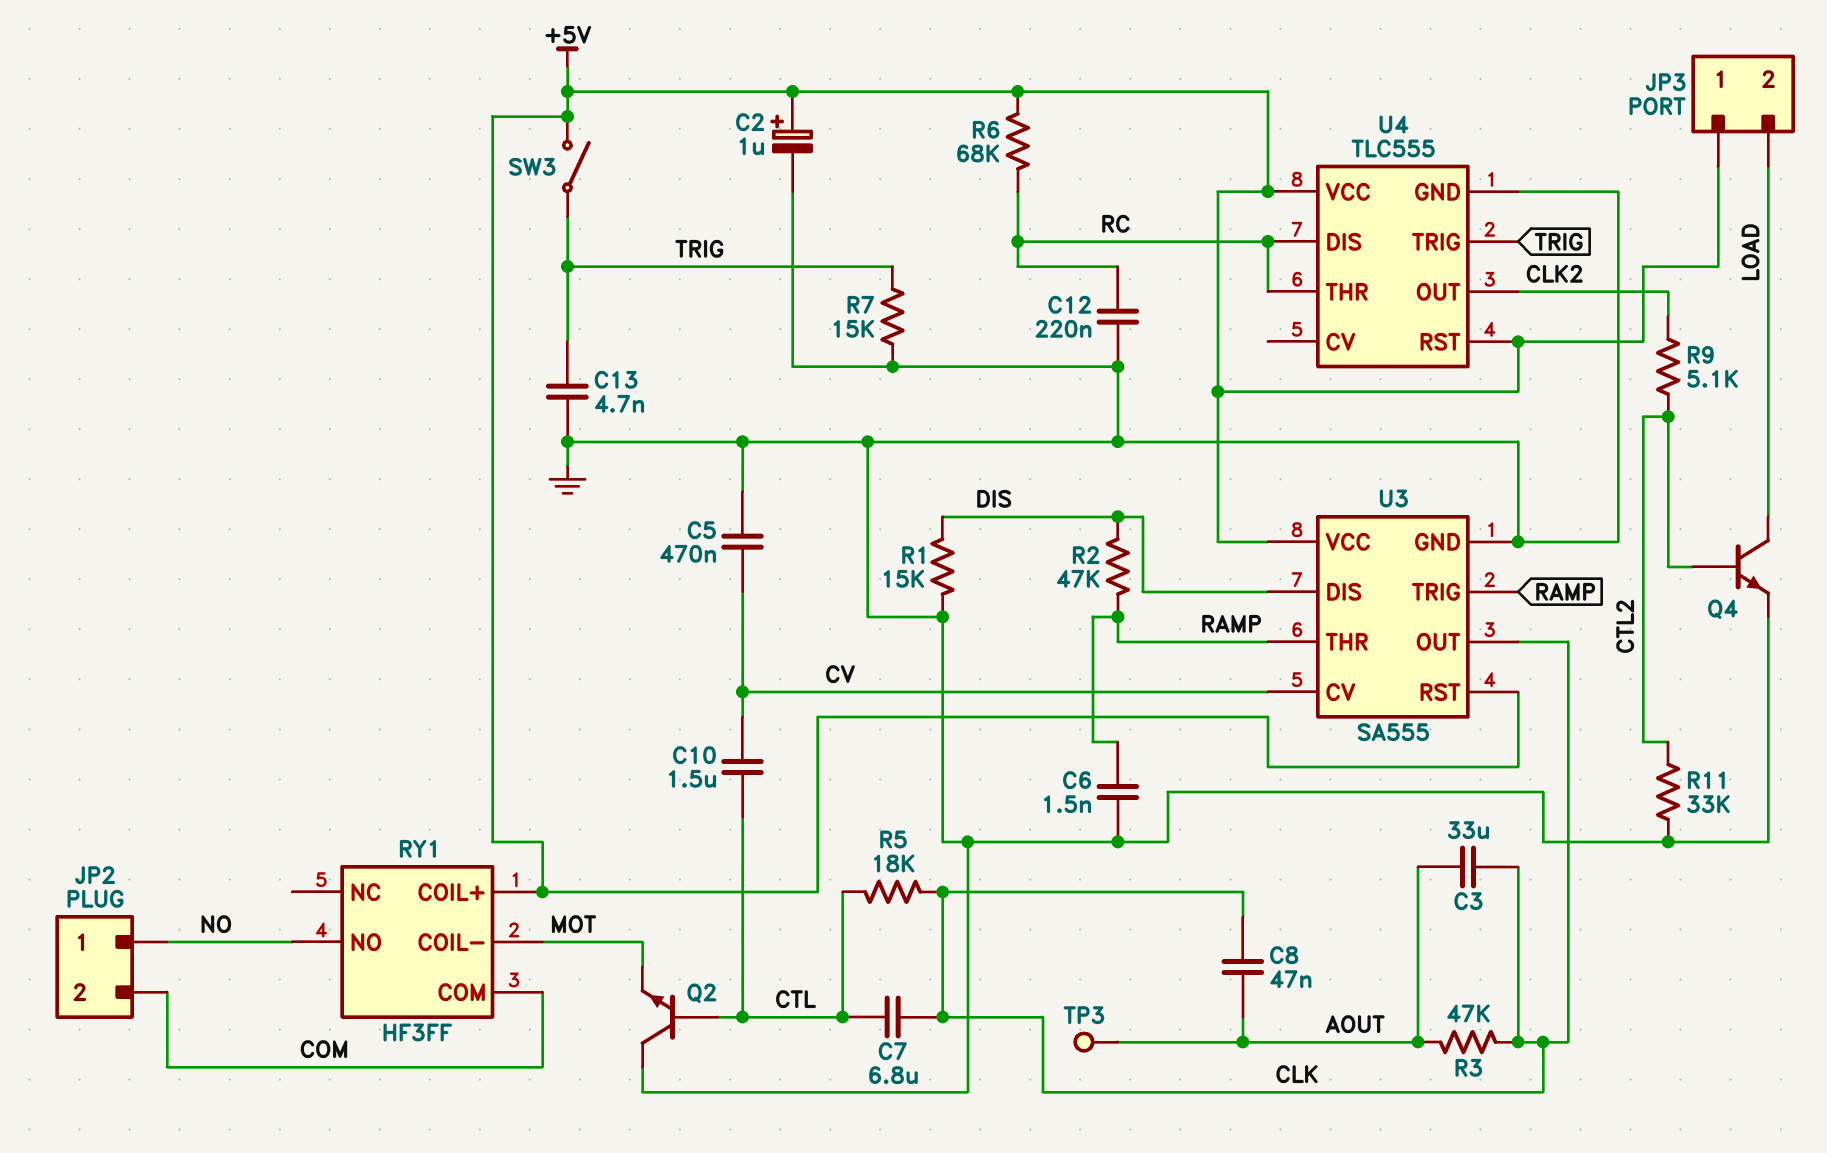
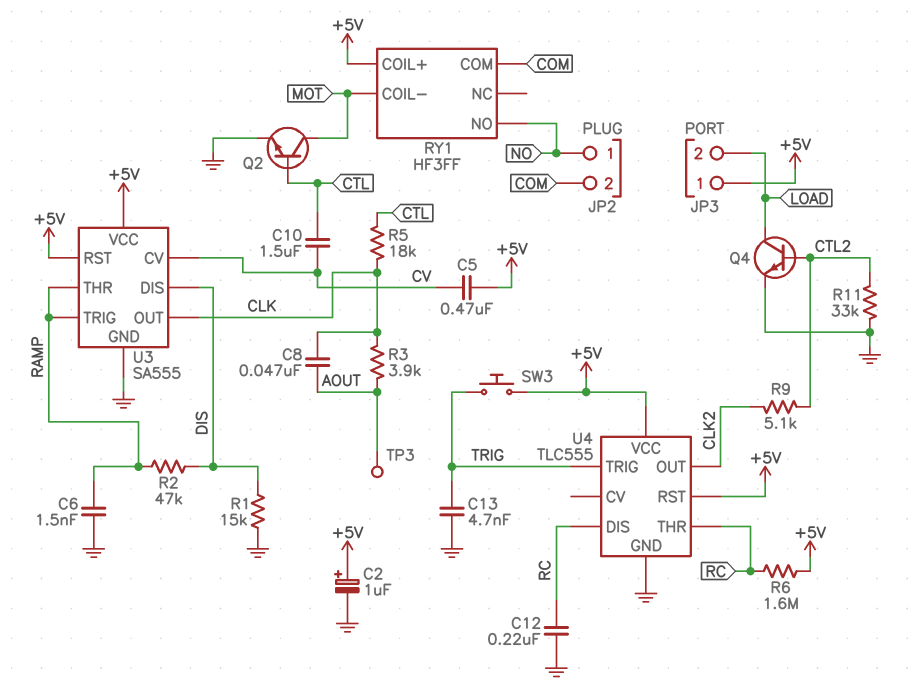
C3: 33uF (AOUT, CLK) -> none
C5: 470nF (CV, GND) -> 470nF (+5V, CV)
C7: 6.8uF (CLK, CTL) -> none
Q2: NPN (B CTL, C GND, E MOT) -> NPN (B CTL, C MOT, E GND)
R3: 47k (AOUT, CLK) -> 3.9k (AOUT, CLK)
R6: 68k (+5V, RC) -> 1.6M (+5V, RC)
R7: 15k (GND, TRIG) -> none
SW3: switch (+5V, TRIG) -> button (+5V, TRIG)

